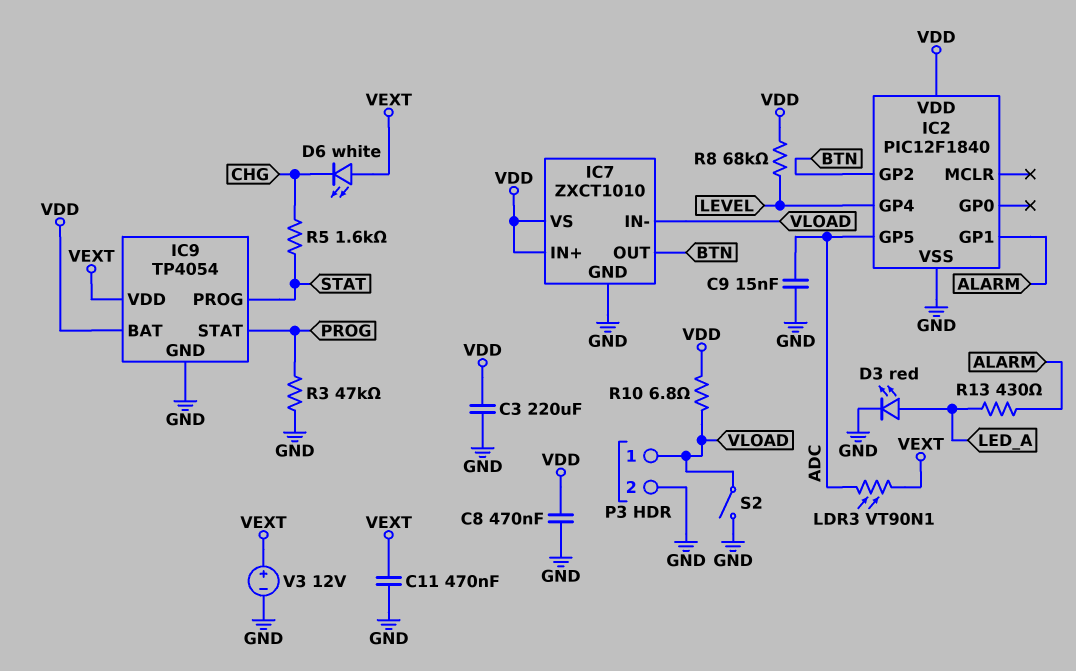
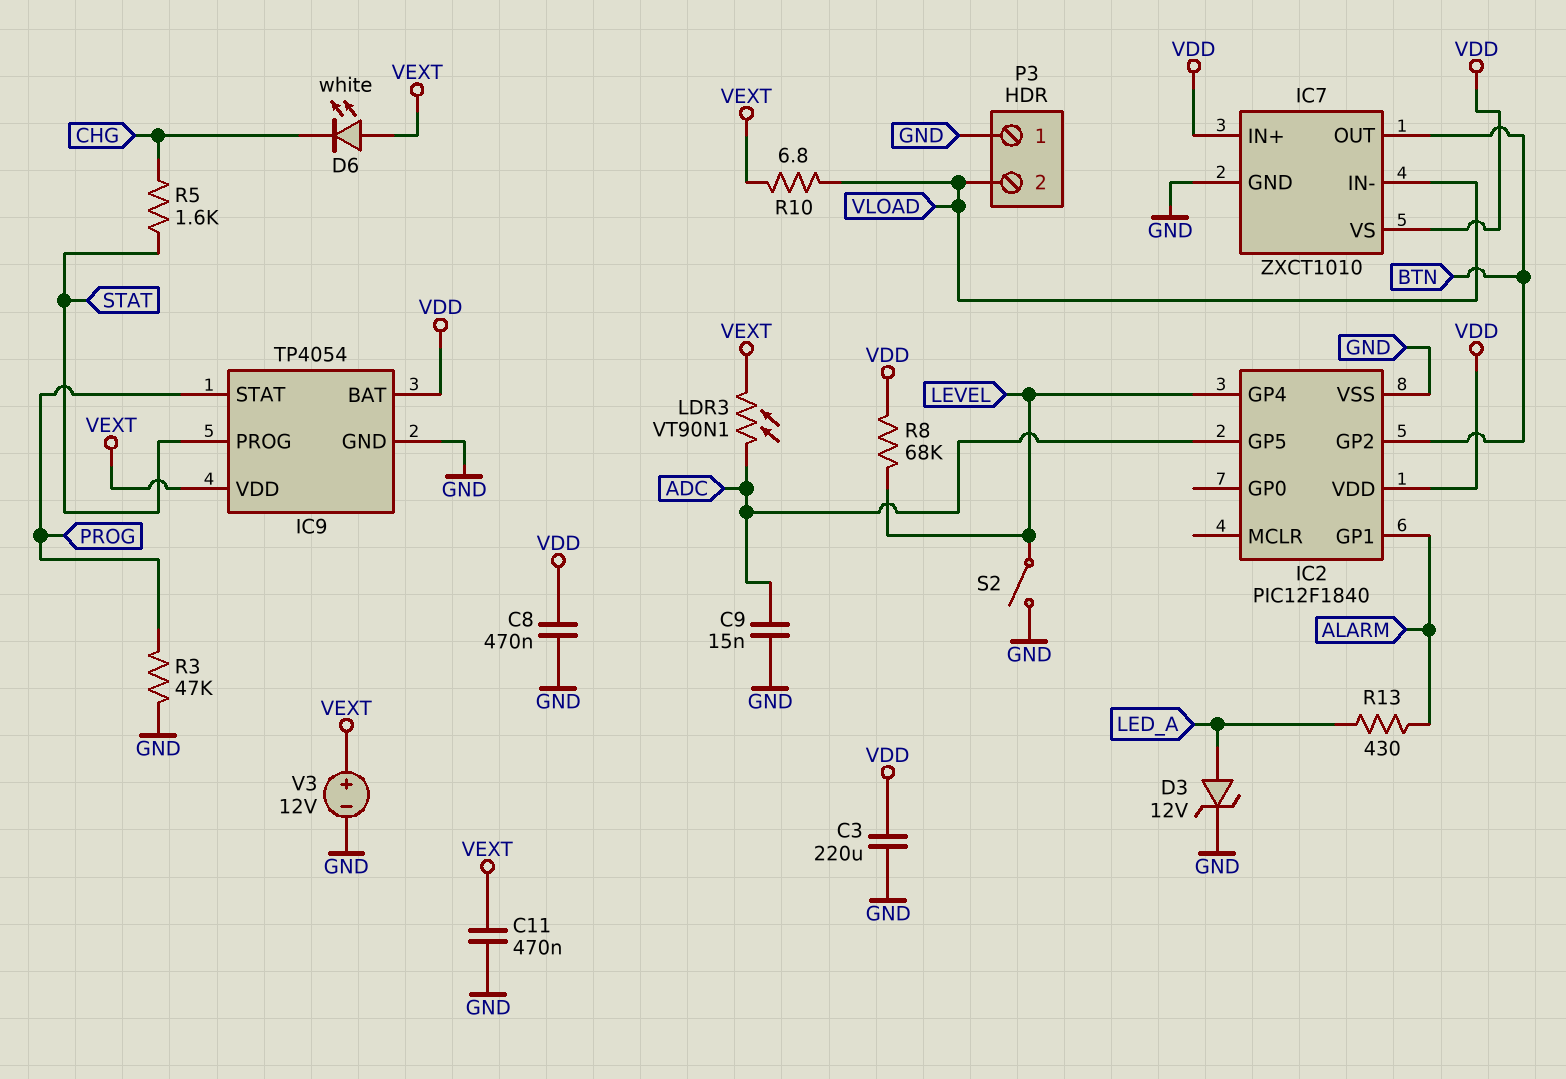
D3: LED red (A LED_A, K GND) -> zener 12V (A LED_A, K GND)
P3 pin 1: VLOAD -> GND
P3 pin 2: GND -> VLOAD
R10: 6.8 (VDD, VLOAD) -> 6.8 (VEXT, VLOAD)
S2: switch (GND, VLOAD) -> switch (GND, LEVEL)

